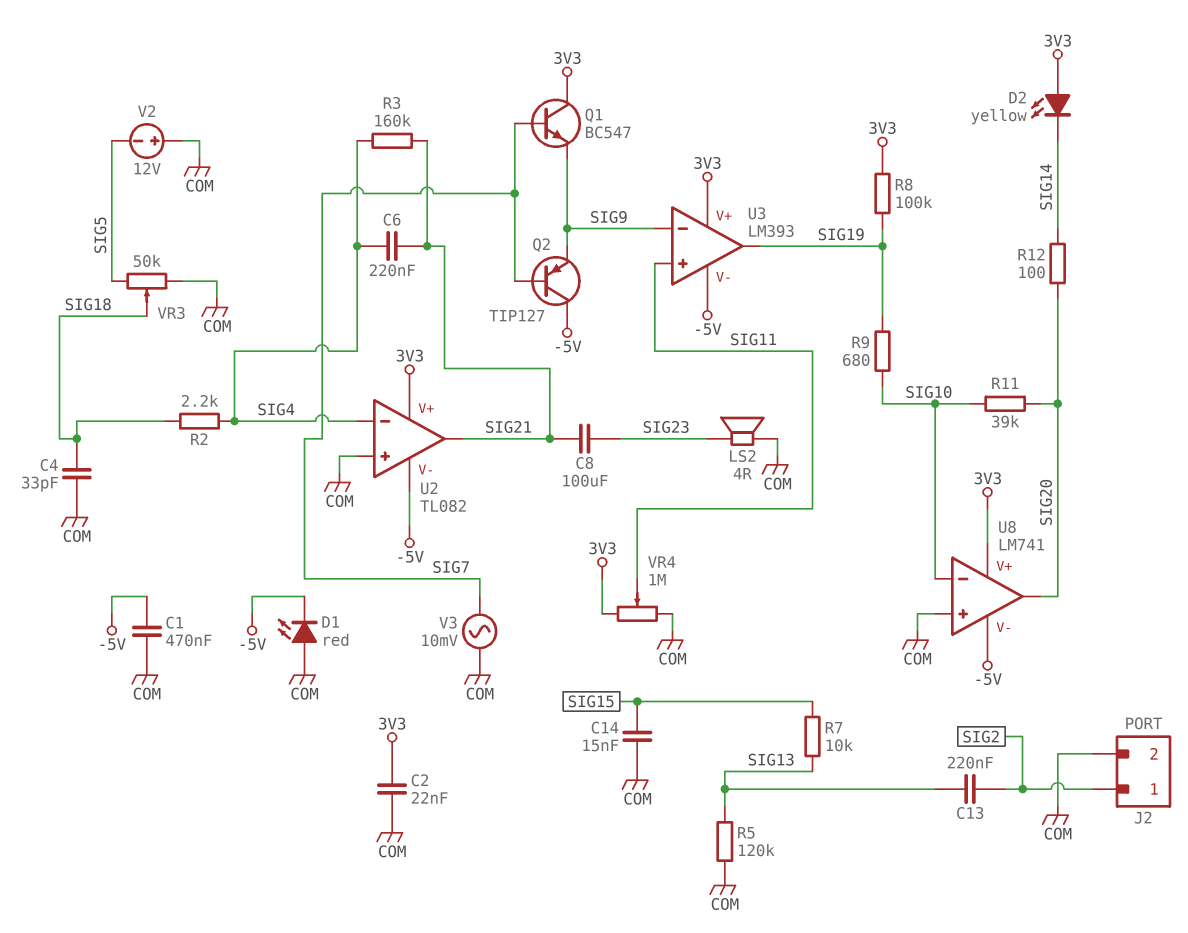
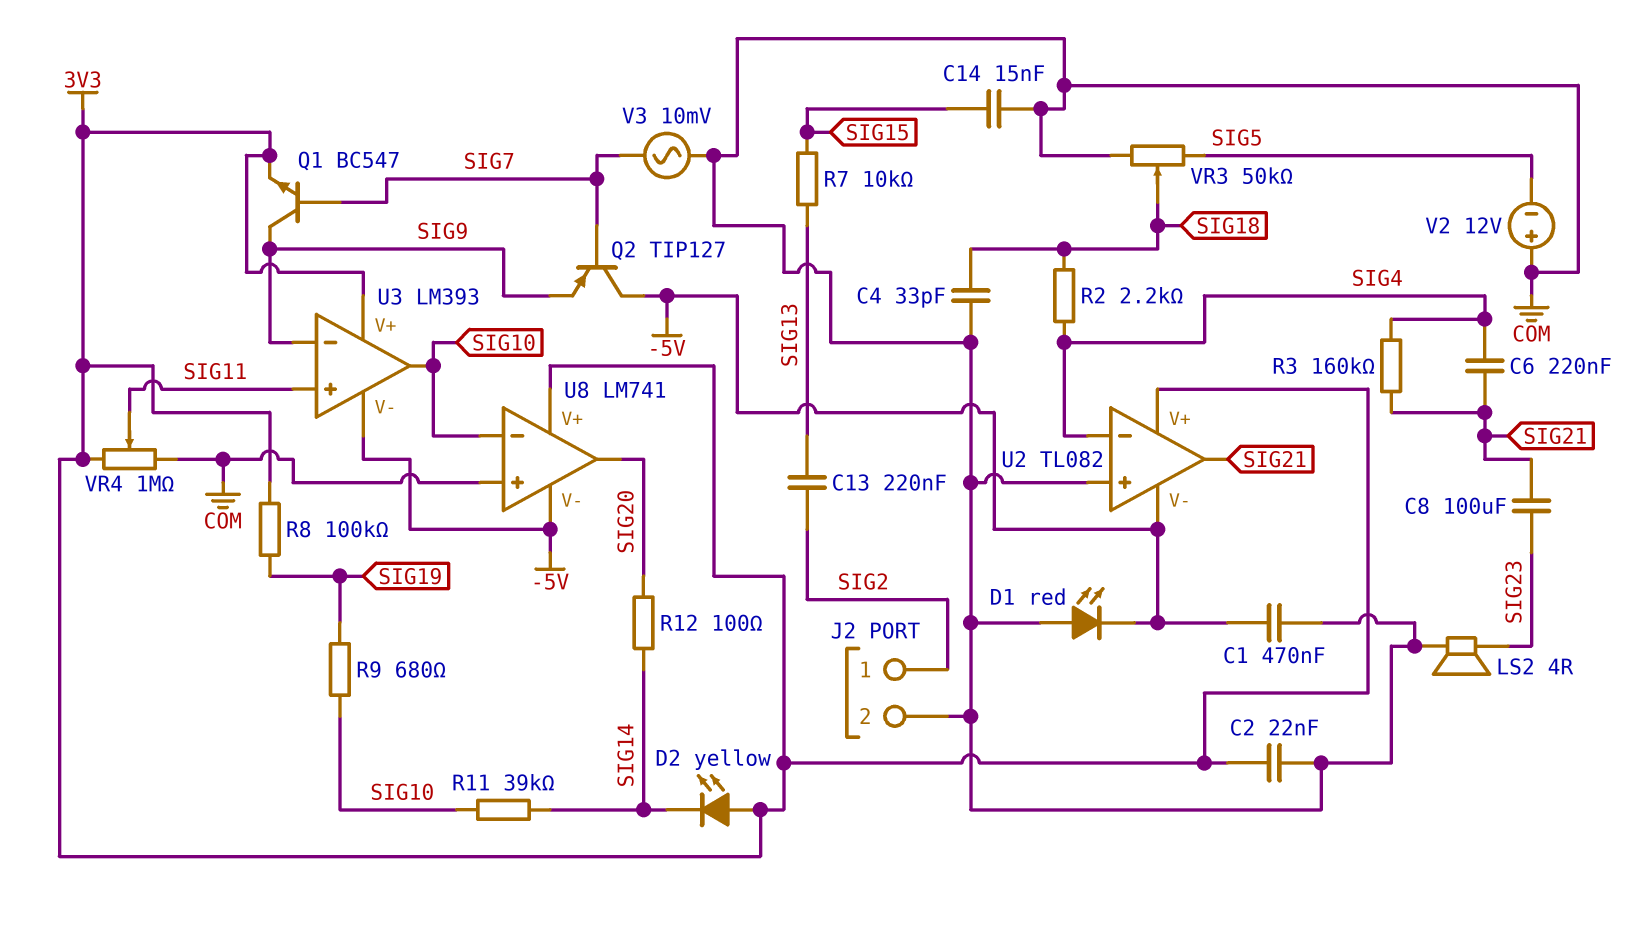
Q1: NPN BC547 (B SIG7, C 3V3, E SIG9) -> NPN BC547 (B SIG7, C SIG9, E 3V3)
R5: 120k (COM, SIG13) -> none
R11: 39k (SIG10, SIG20) -> 39k (SIG10, SIG14)
U3 pin out: SIG19 -> SIG10

